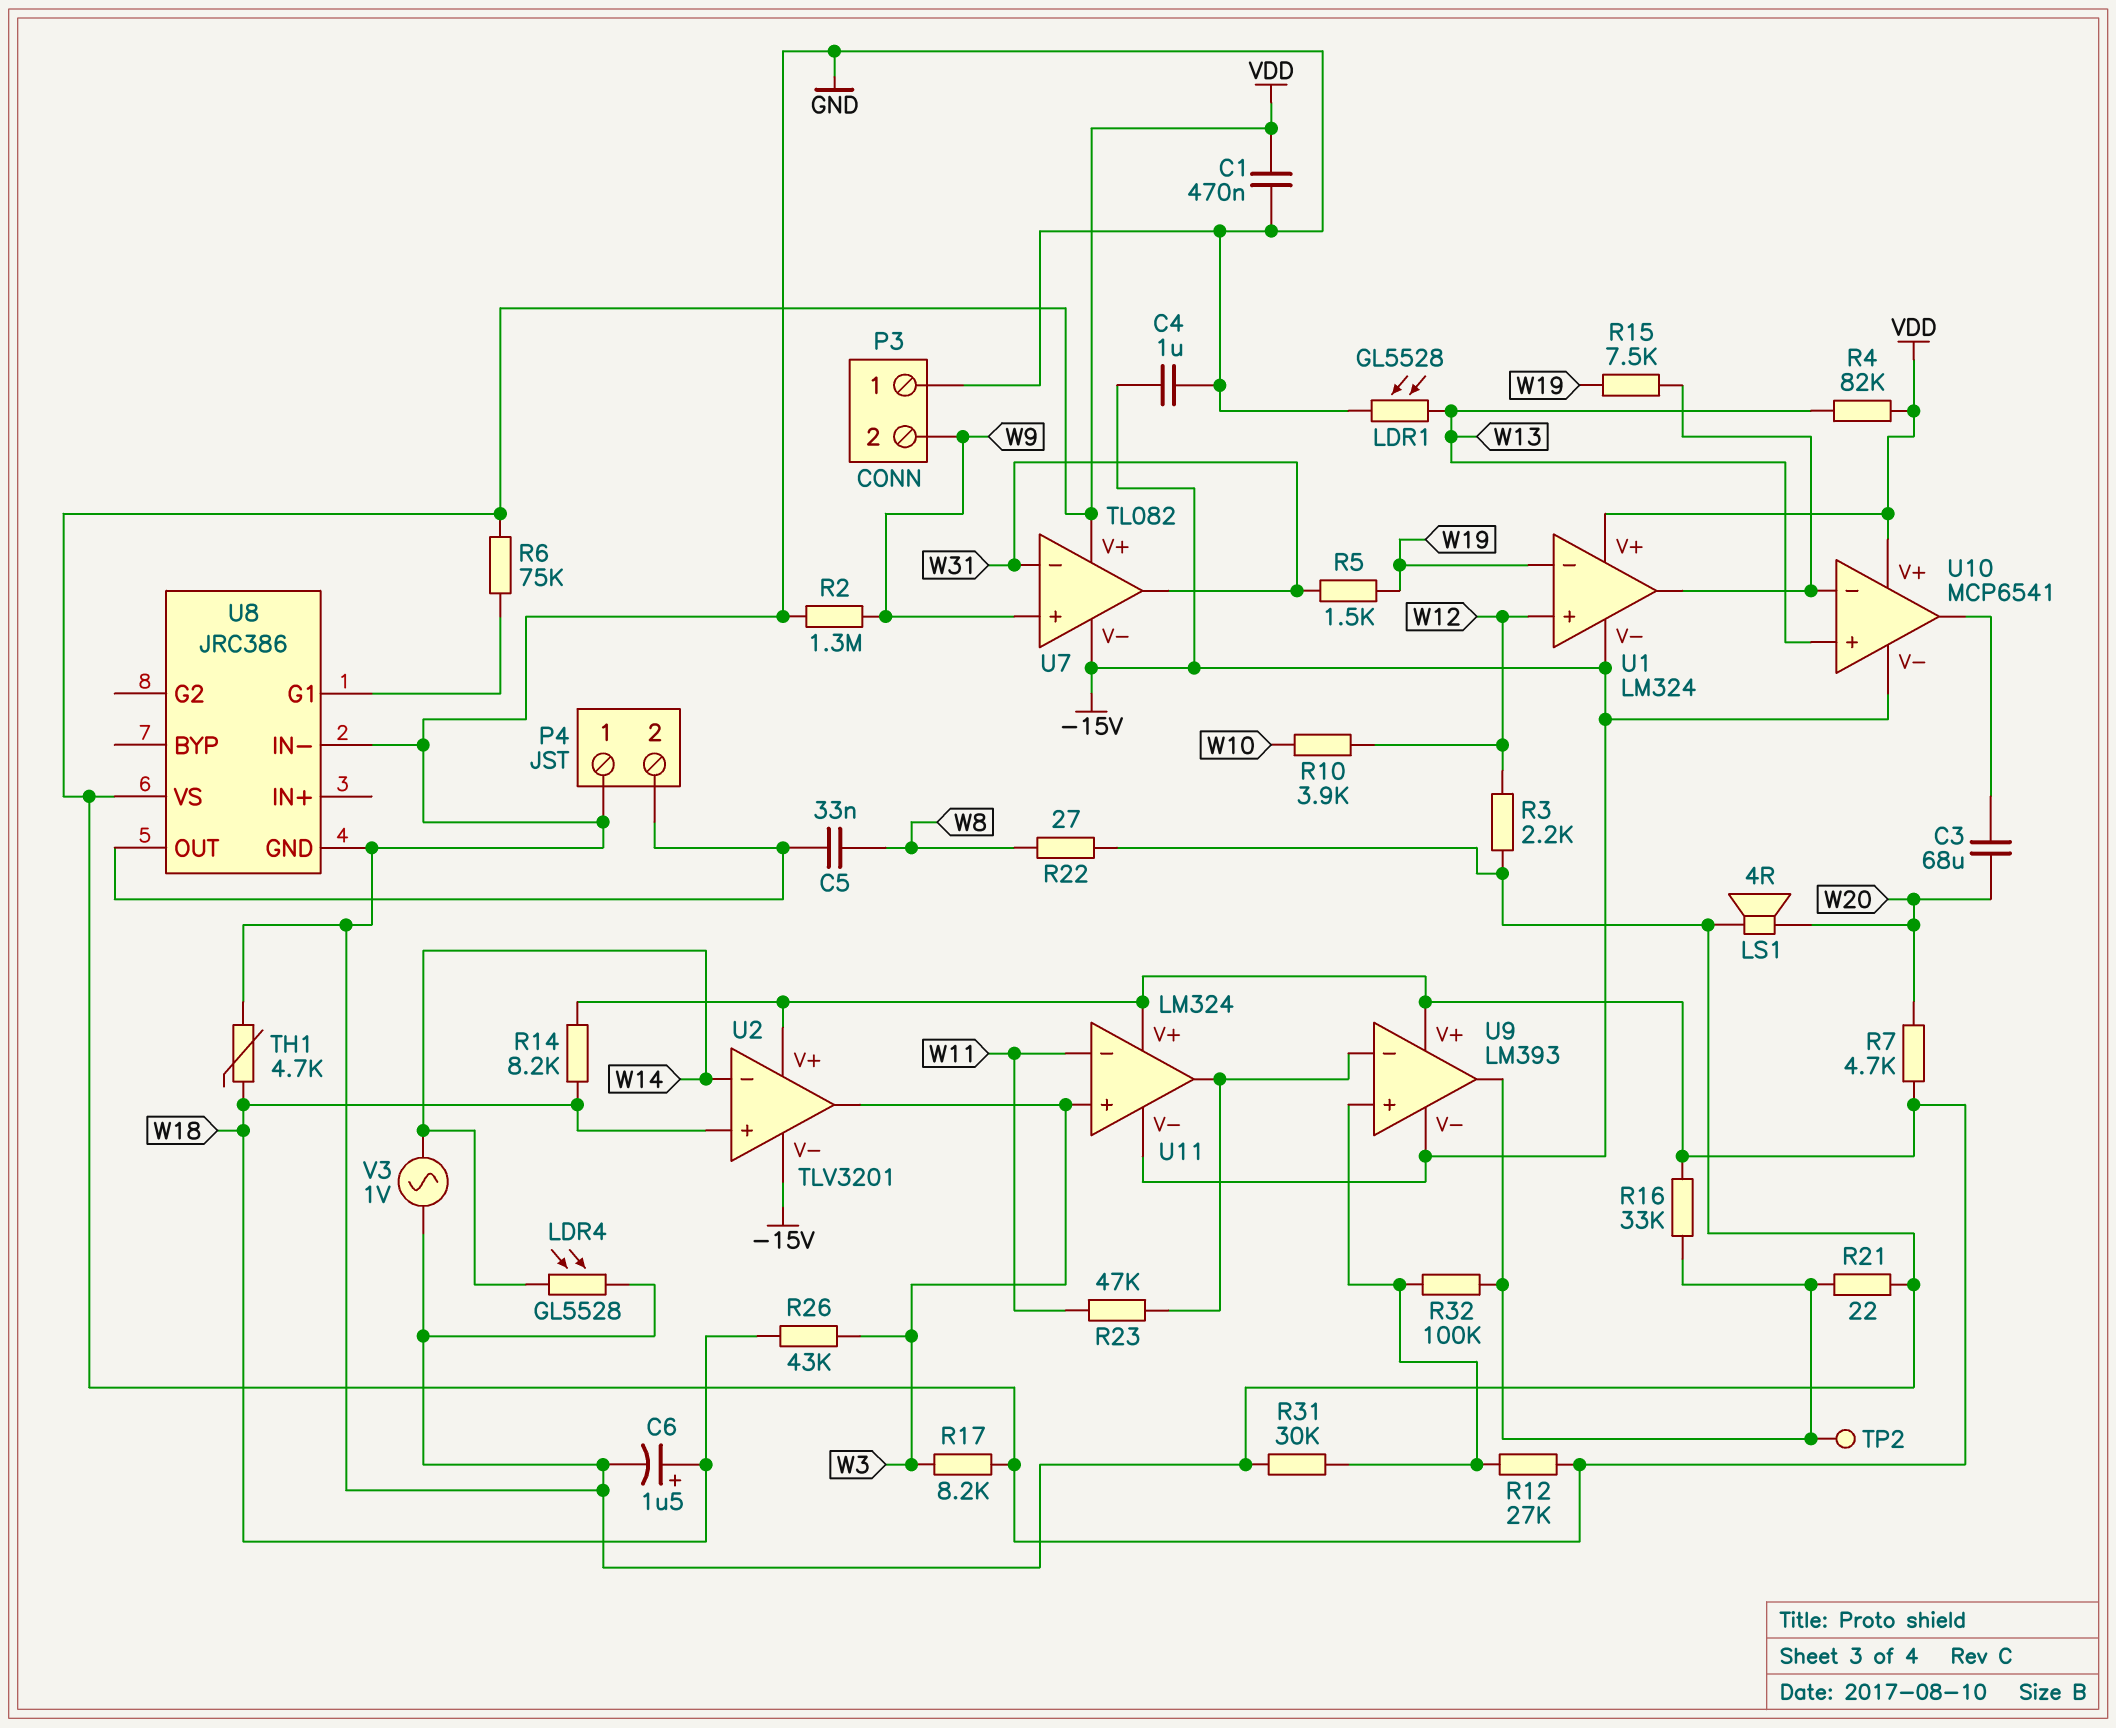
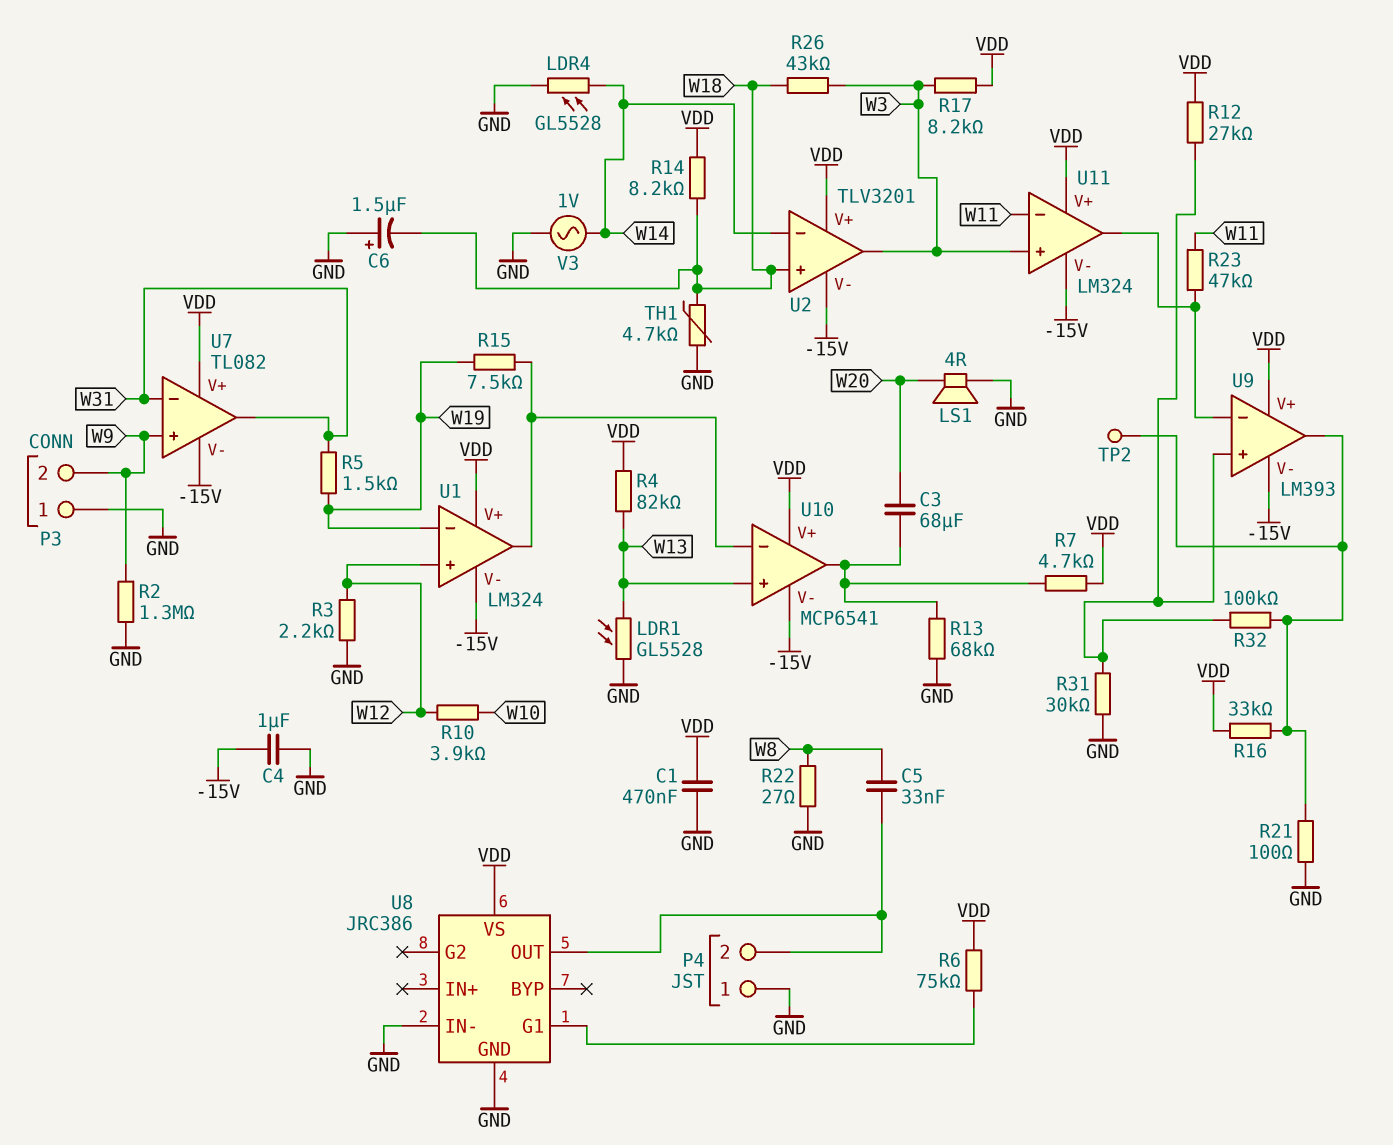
C6: 1.5uF (plus W18, minus GND) -> 1.5uF (plus GND, minus W18)
R7: 4.7k (VDD, W20) -> 4.7k (U10/out, VDD)
R13: none -> 68k (GND, U10/out)
R21: 22 (GND, U9/out) -> 100 (GND, U9/out)

